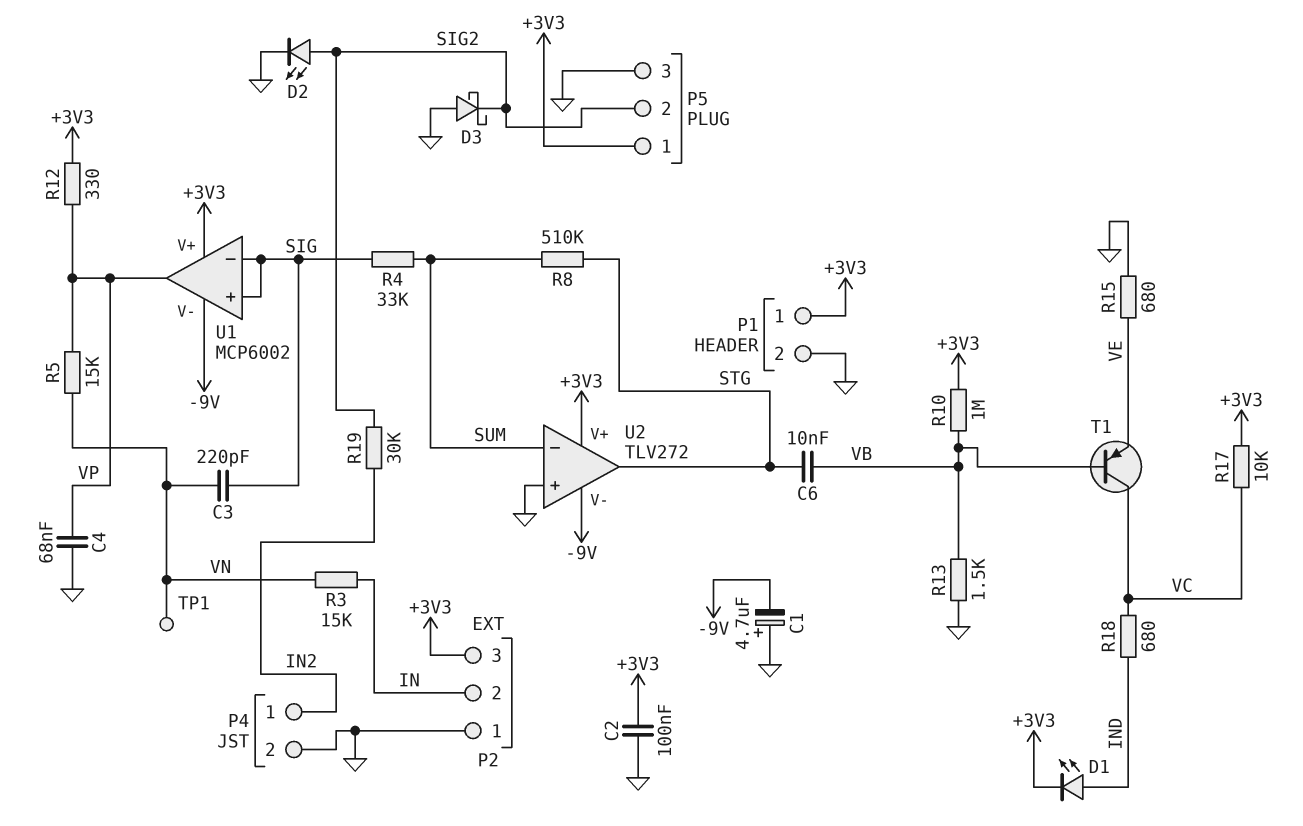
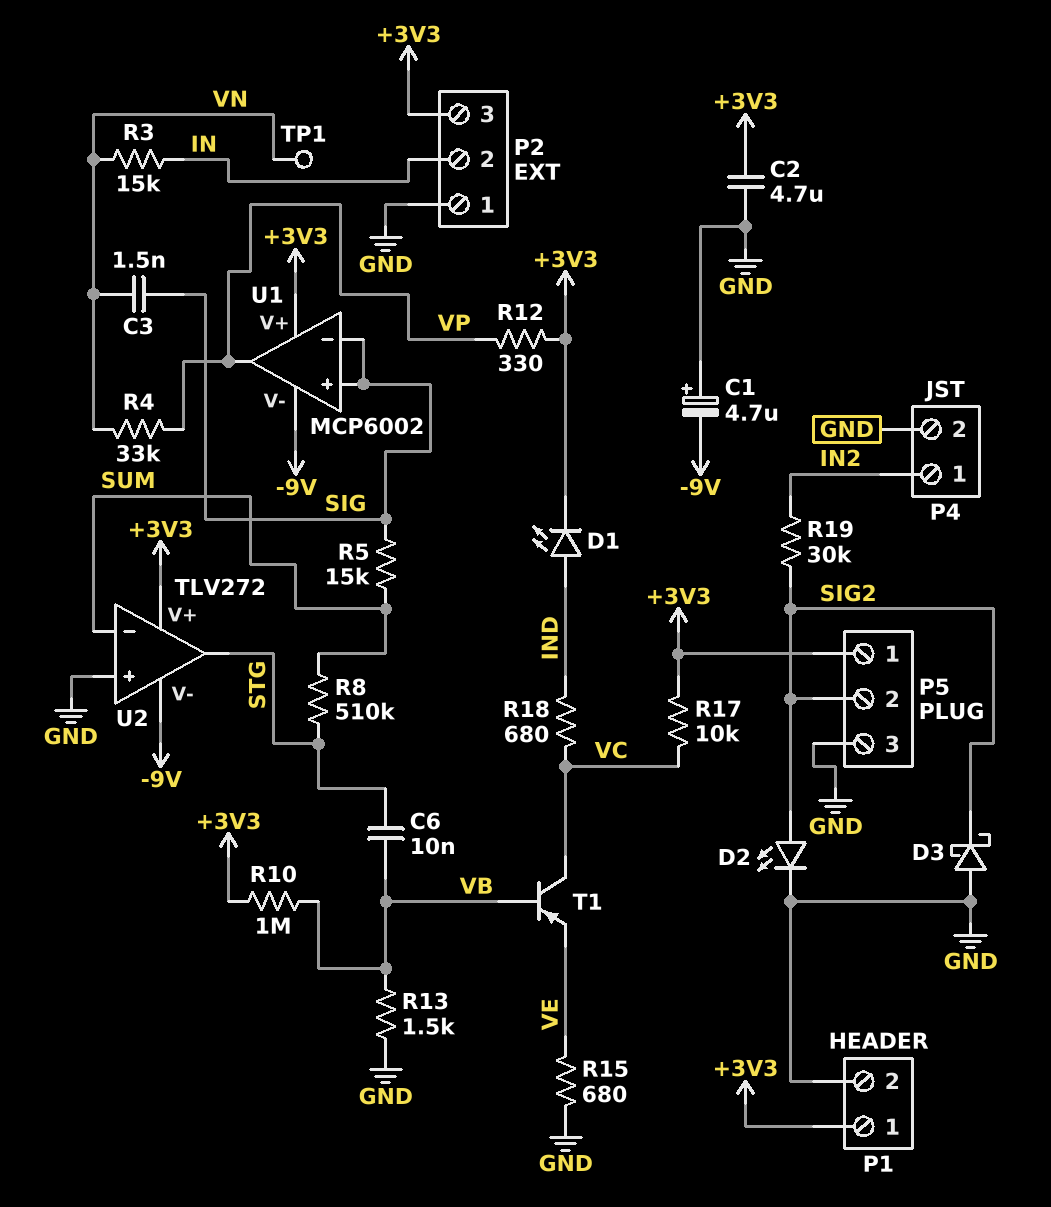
C2: 100nF (+3V3, GND) -> 4.7uF (+3V3, GND)
C3: 220pF (SIG, VN) -> 1.5nF (SIG, VN)
C4: 68nF (GND, VP) -> none
R4: 33k (SIG, SUM) -> 33k (VN, VP)
R5: 15k (VN, VP) -> 15k (SIG, SUM)

